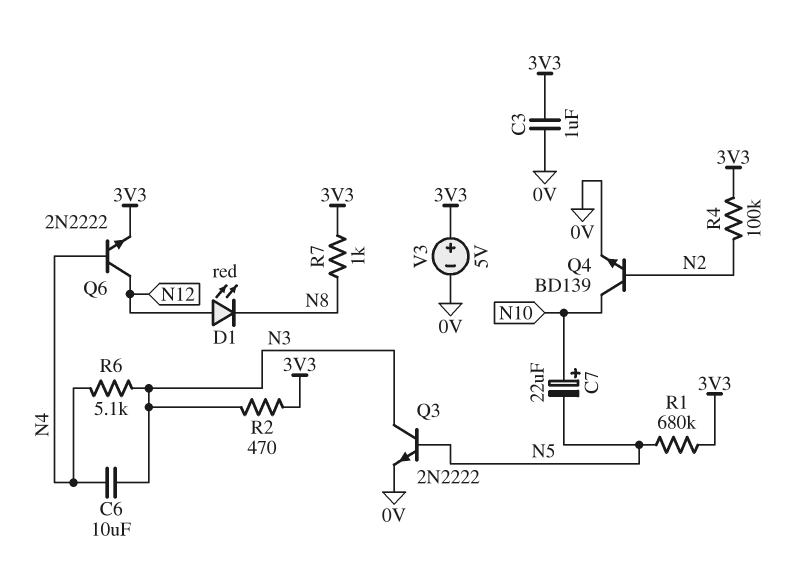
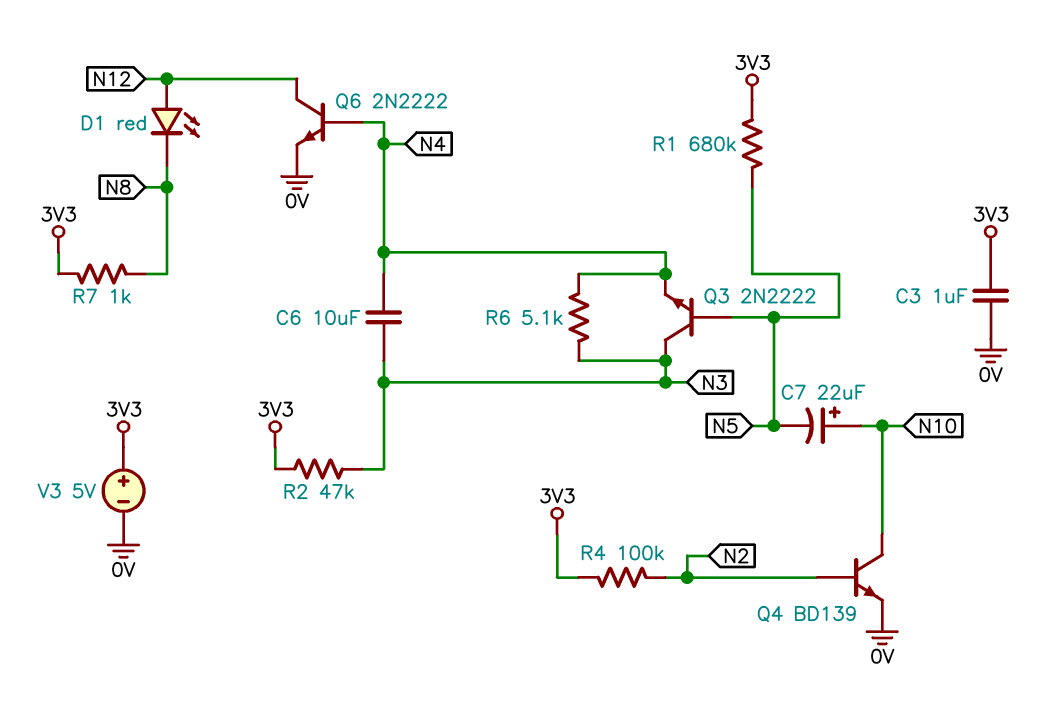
Q3: NPN 2N2222 (B N5, C N3, E 0V) -> NPN 2N2222 (B N5, C N3, E N4)
Q6: NPN 2N2222 (B N4, C N12, E 3V3) -> NPN 2N2222 (B N4, C N12, E 0V)
R2: 470 (3V3, N3) -> 47k (3V3, N3)

